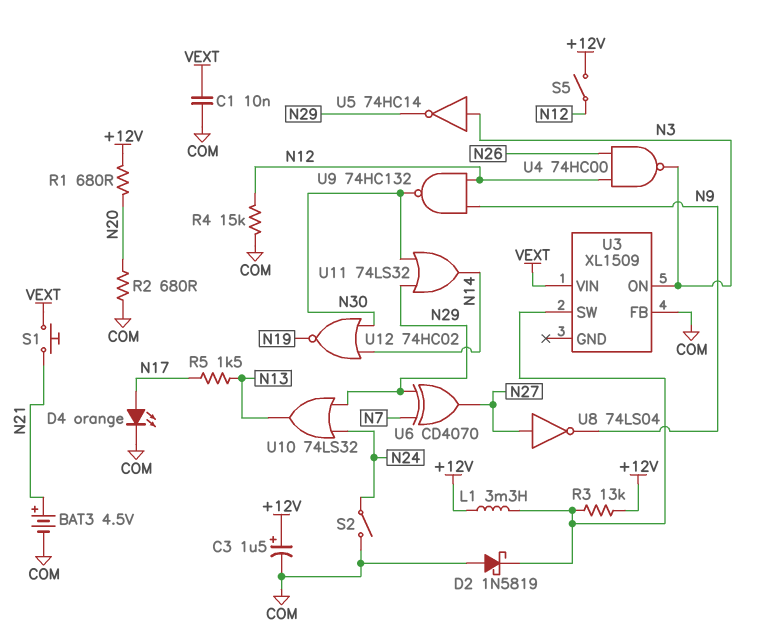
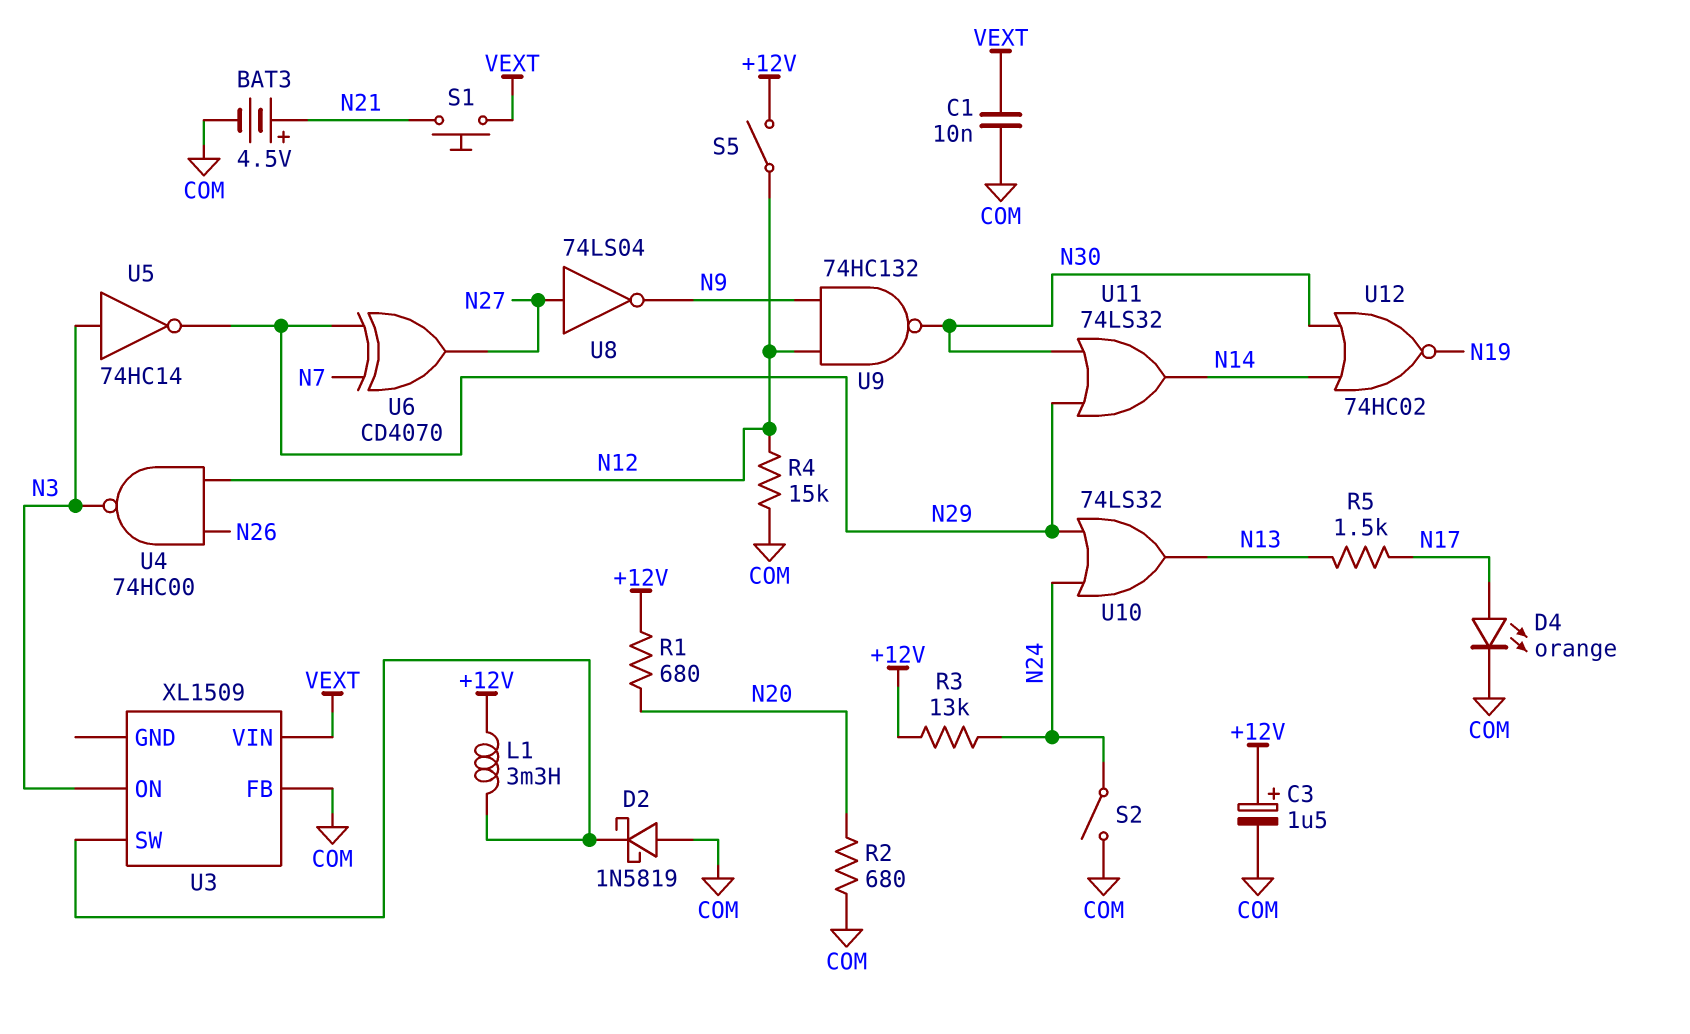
R3: 13k (+12V, U3/SW) -> 13k (+12V, N24)

